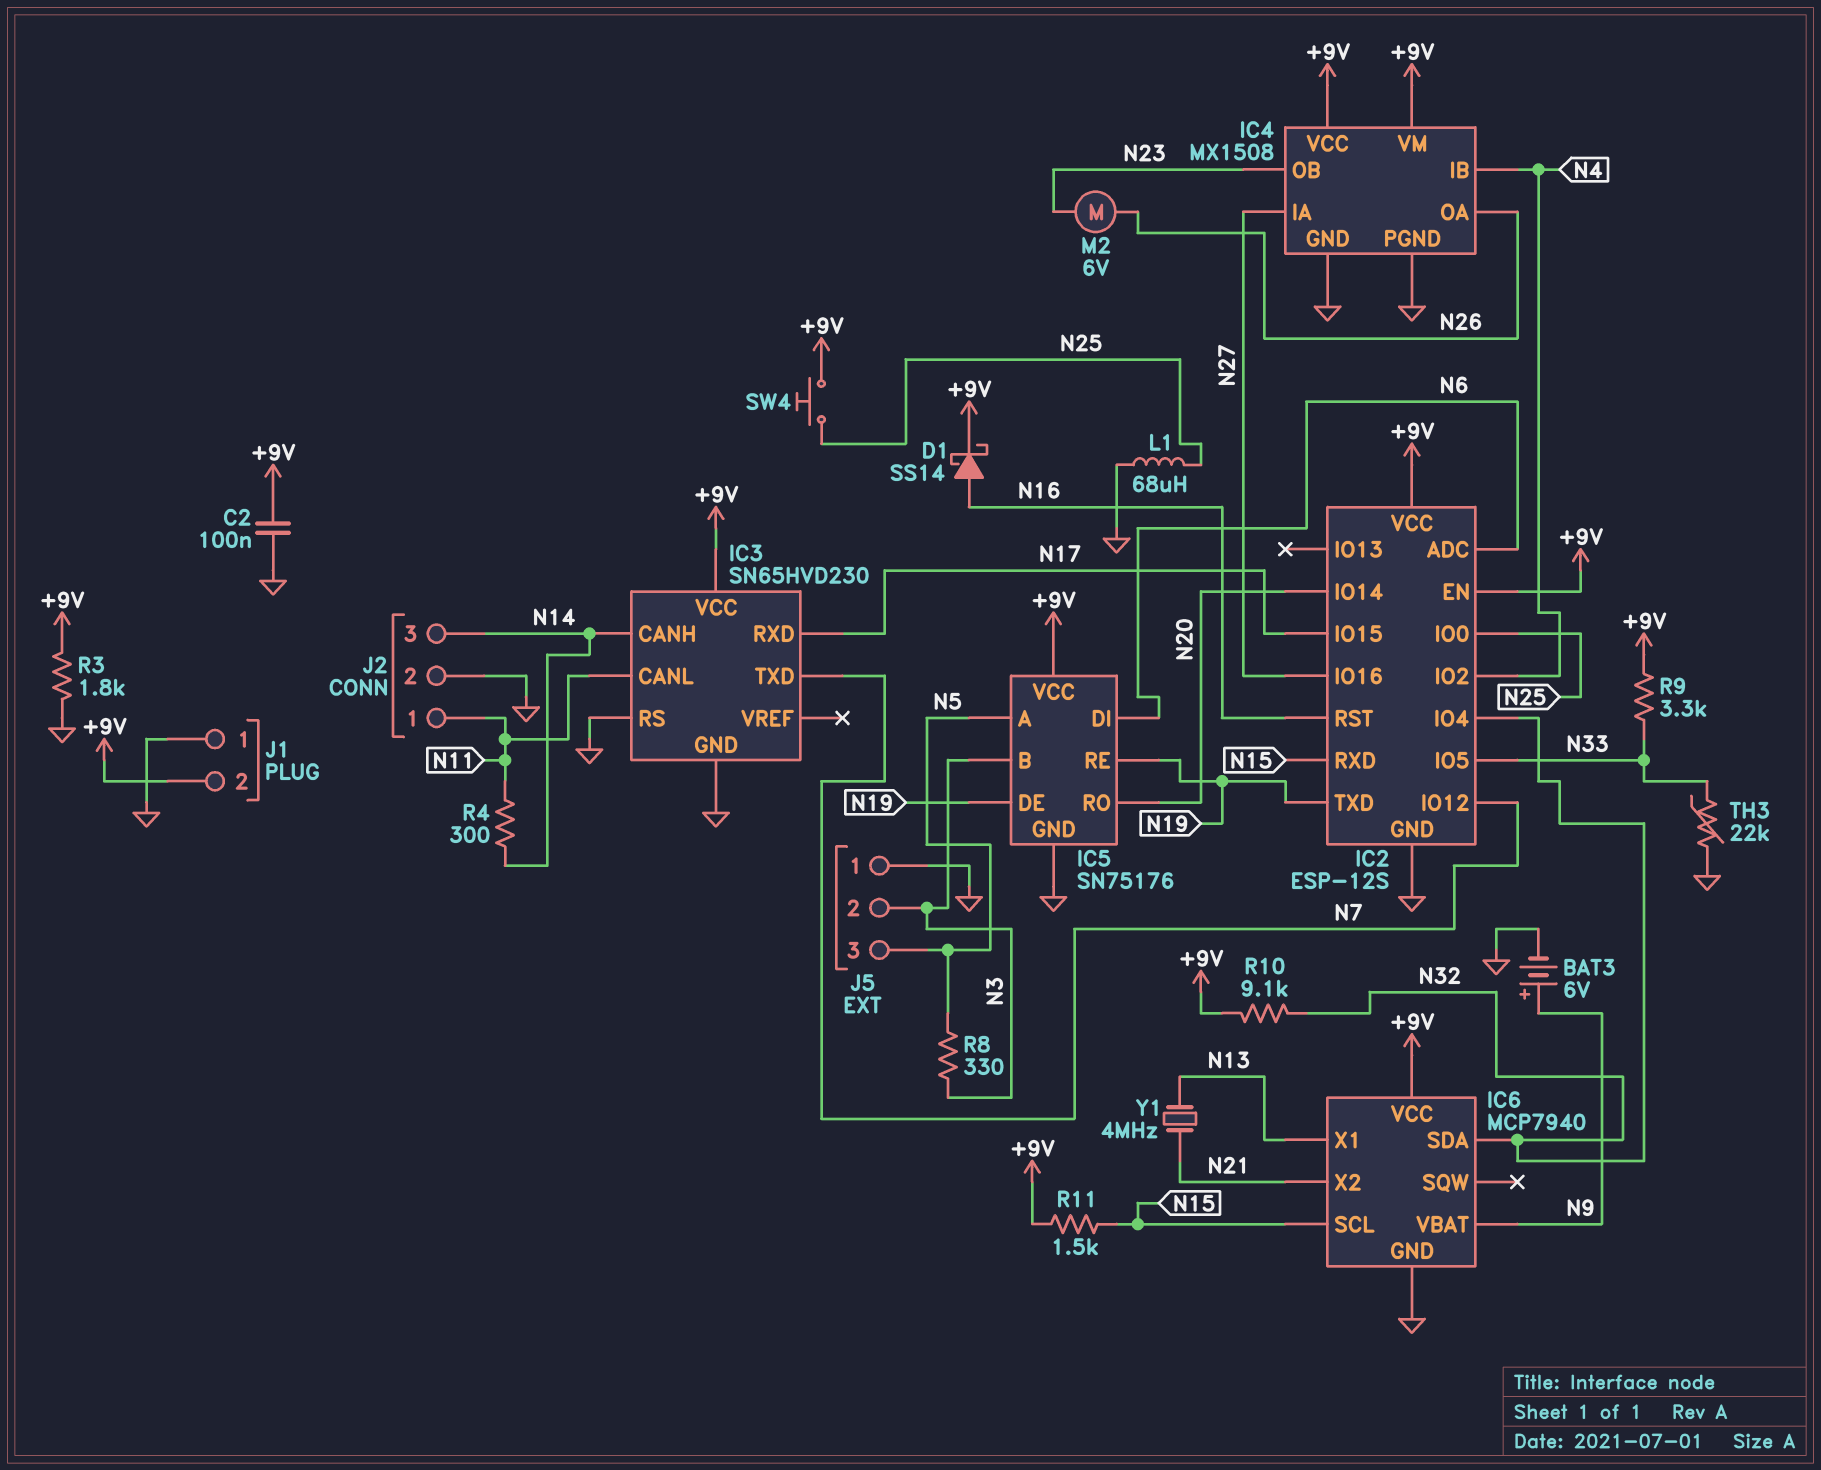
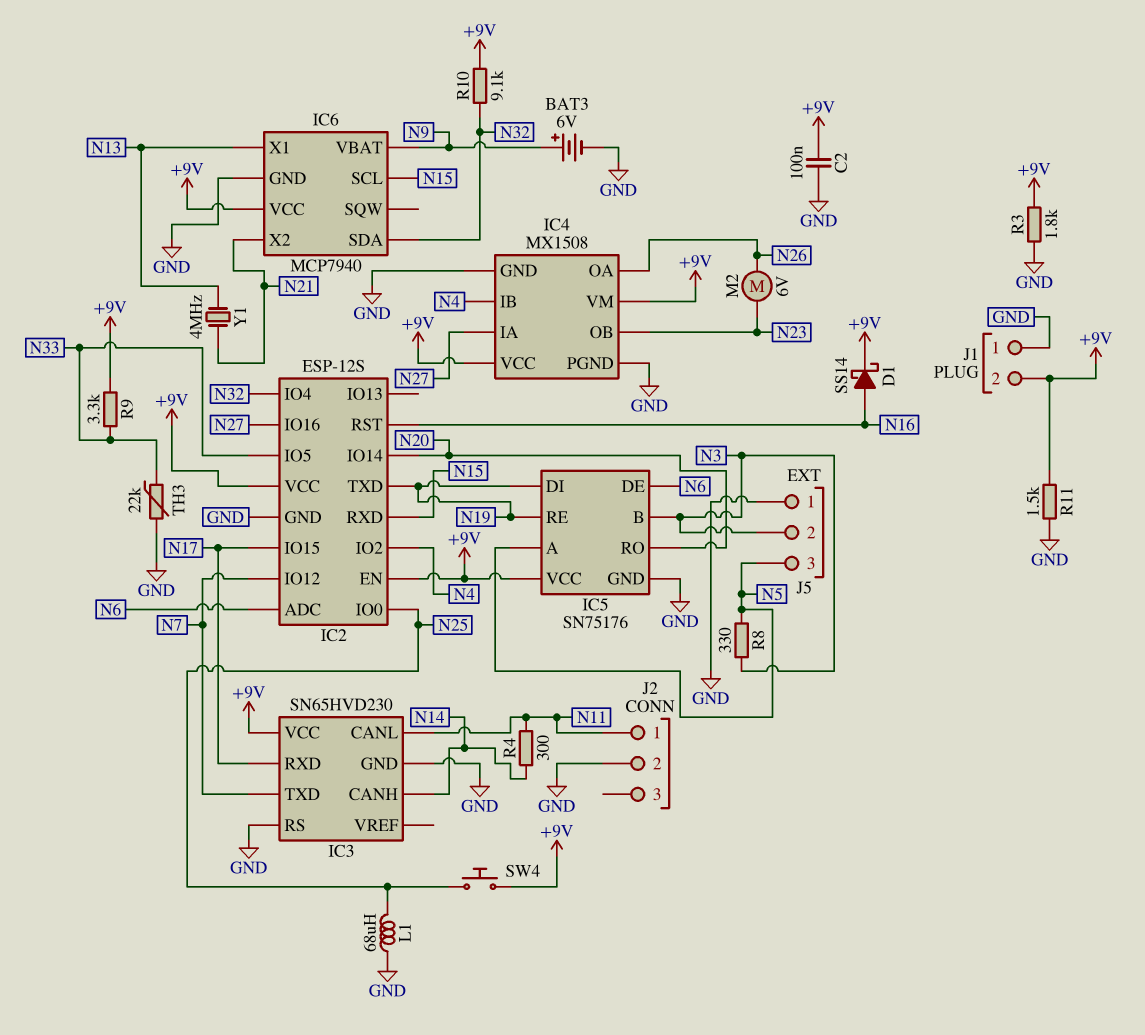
IC5 pin DE: N19 -> N6
IC5 pin DI: N6 -> N19
J2 pin 3: N14 -> none
R11: 1.5k (+9V, N15) -> 1.5k (+9V, GND)

